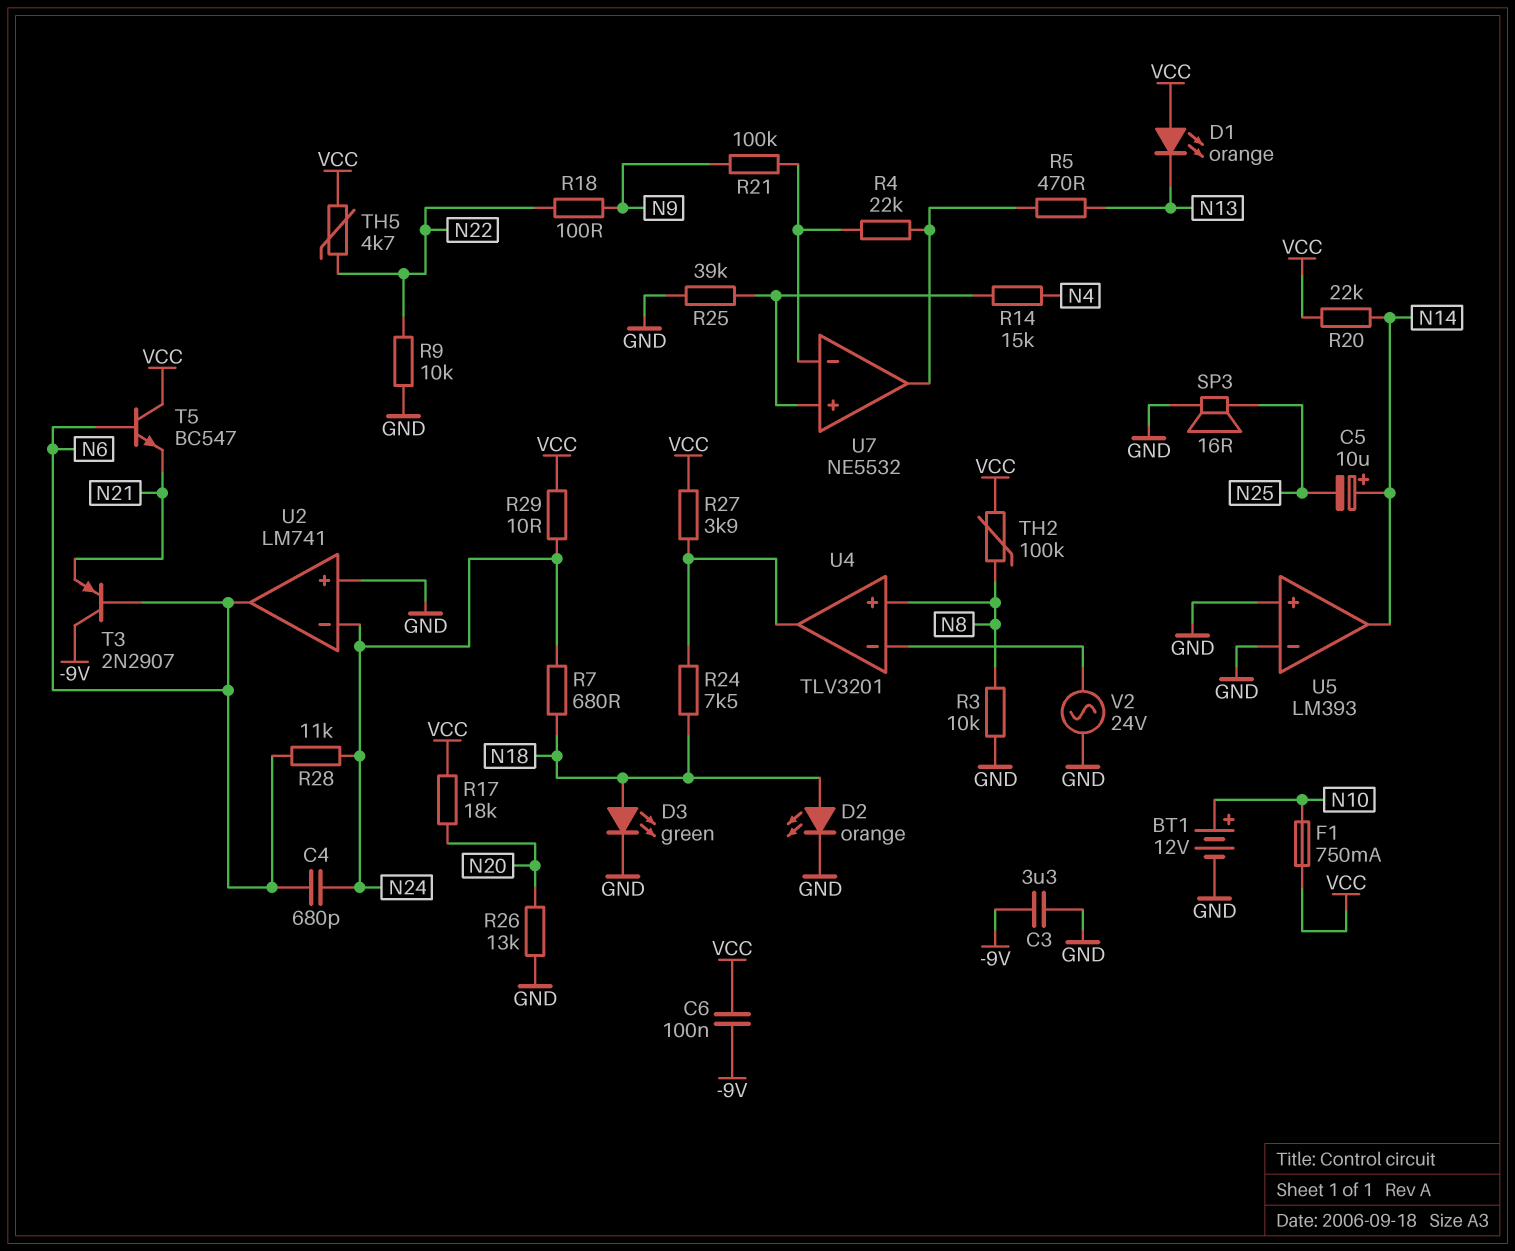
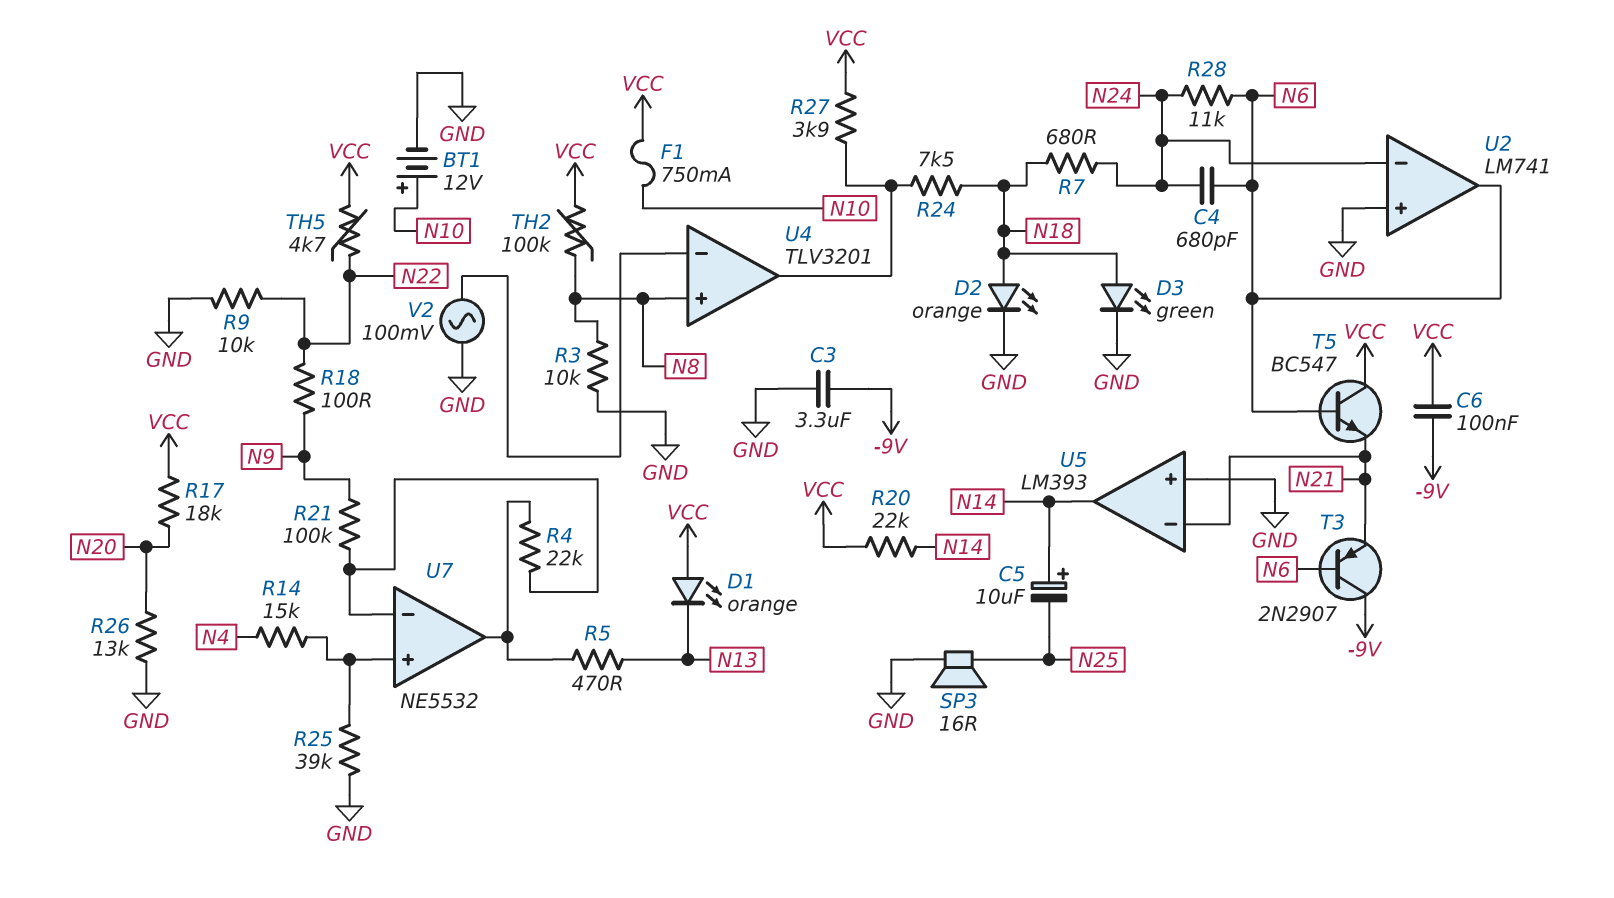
R29: 10 (N24, VCC) -> none
U5 pin in-: GND -> N21
V2: AC 24V (GND, U4/in-) -> AC 100mV (GND, U4/in-)

